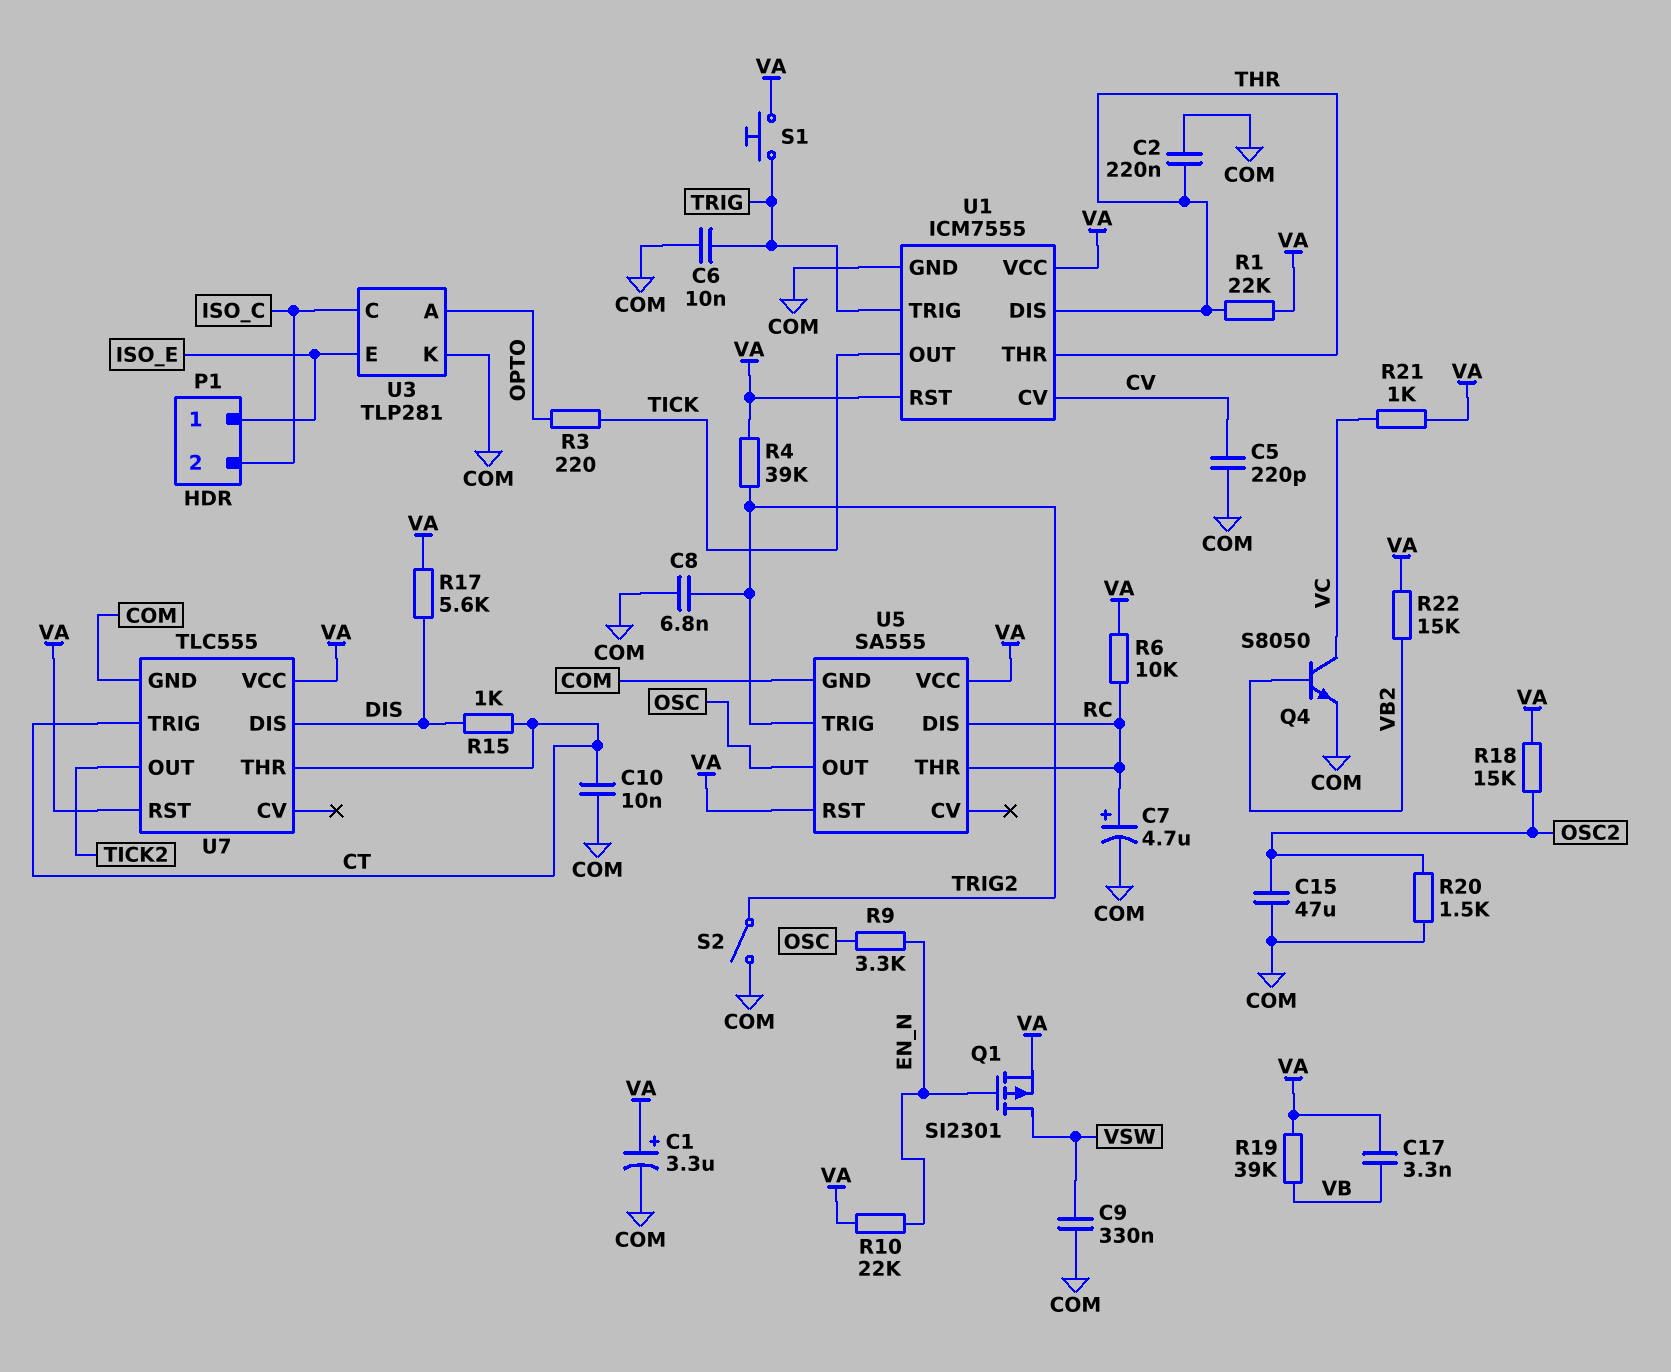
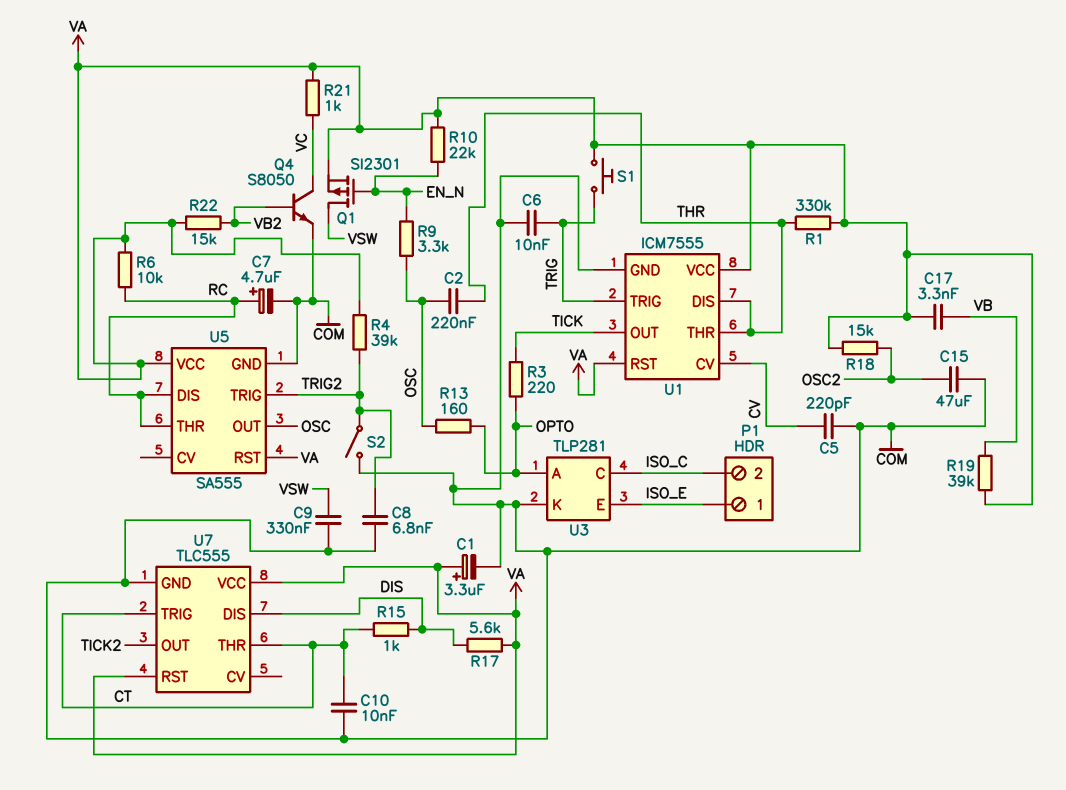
C2: 220nF (COM, THR) -> 220nF (OSC, THR)
R1: 22k (THR, VA) -> 330k (THR, VA)
R13: none -> 160 (OPTO, OSC)
R20: 1.5k (COM, OSC2) -> none

